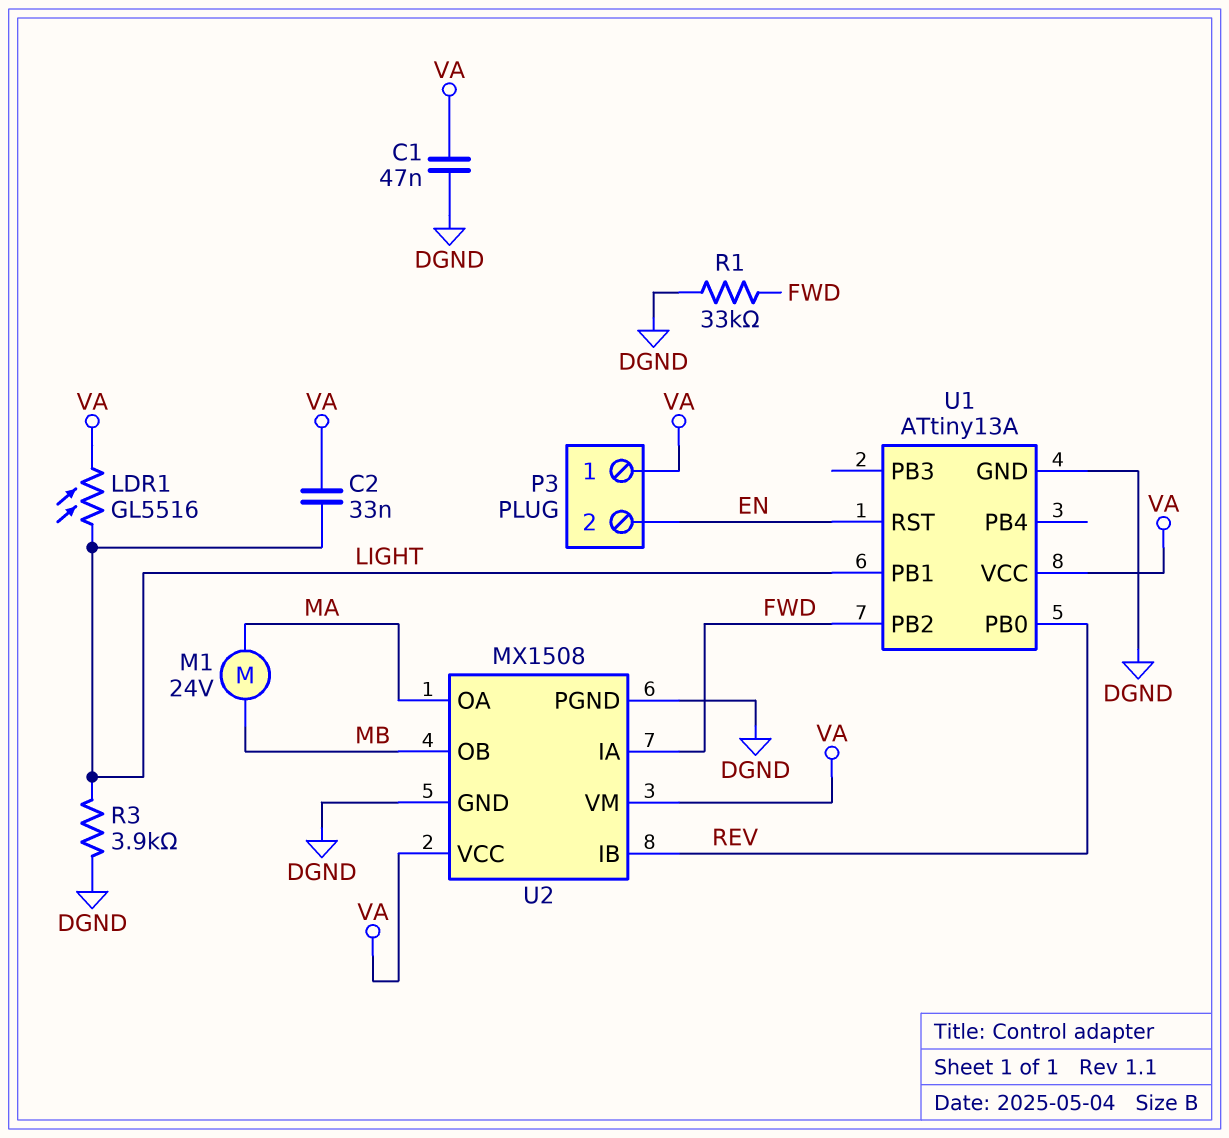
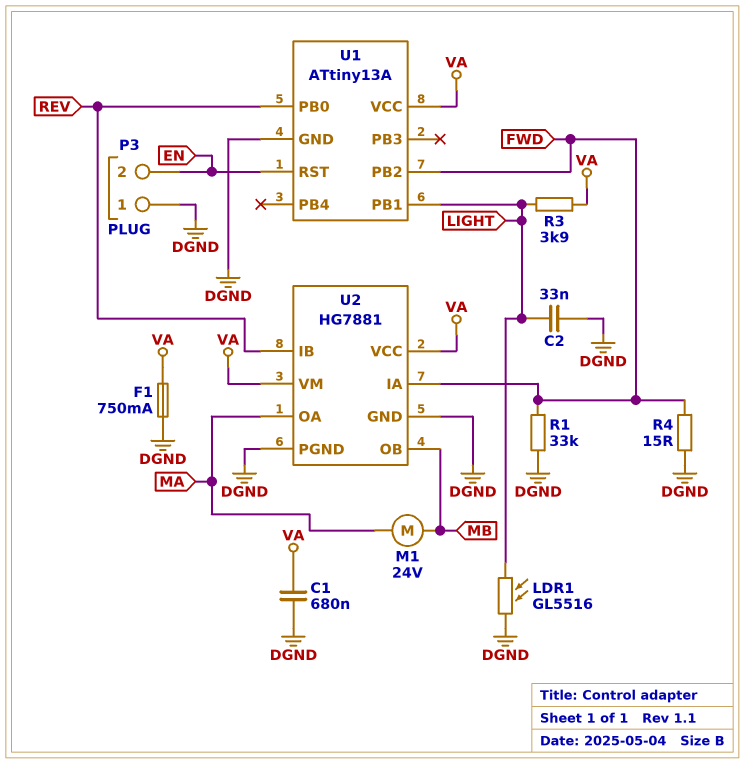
C1: 47nF (DGND, VA) -> 680nF (DGND, VA)
C2: 33nF (LIGHT, VA) -> 33nF (DGND, LIGHT)
F1: none -> 750mA (DGND, VA)
LDR1: GL5516 (LIGHT, VA) -> GL5516 (DGND, LIGHT)
P3 pin 1: VA -> DGND
R3: 3.9k (DGND, LIGHT) -> 3.9k (LIGHT, VA)
R4: none -> 15 (DGND, FWD)
U2: MX1508 -> HG7881

